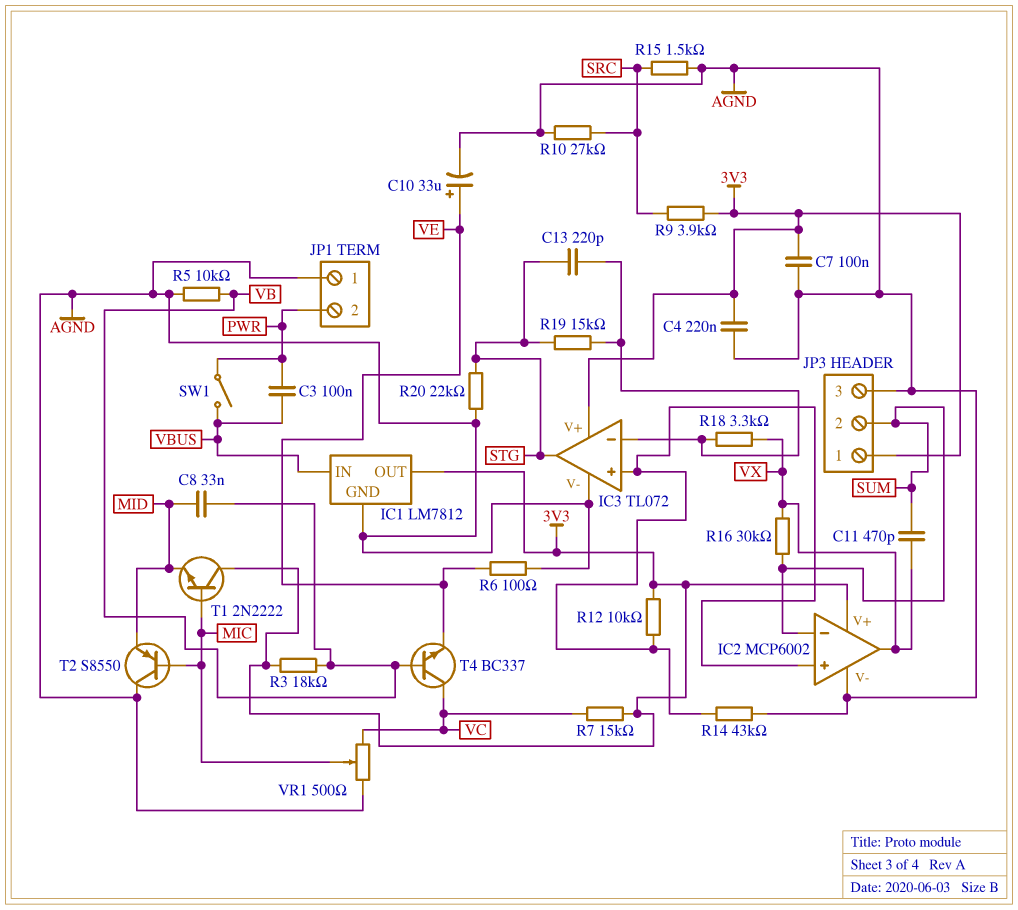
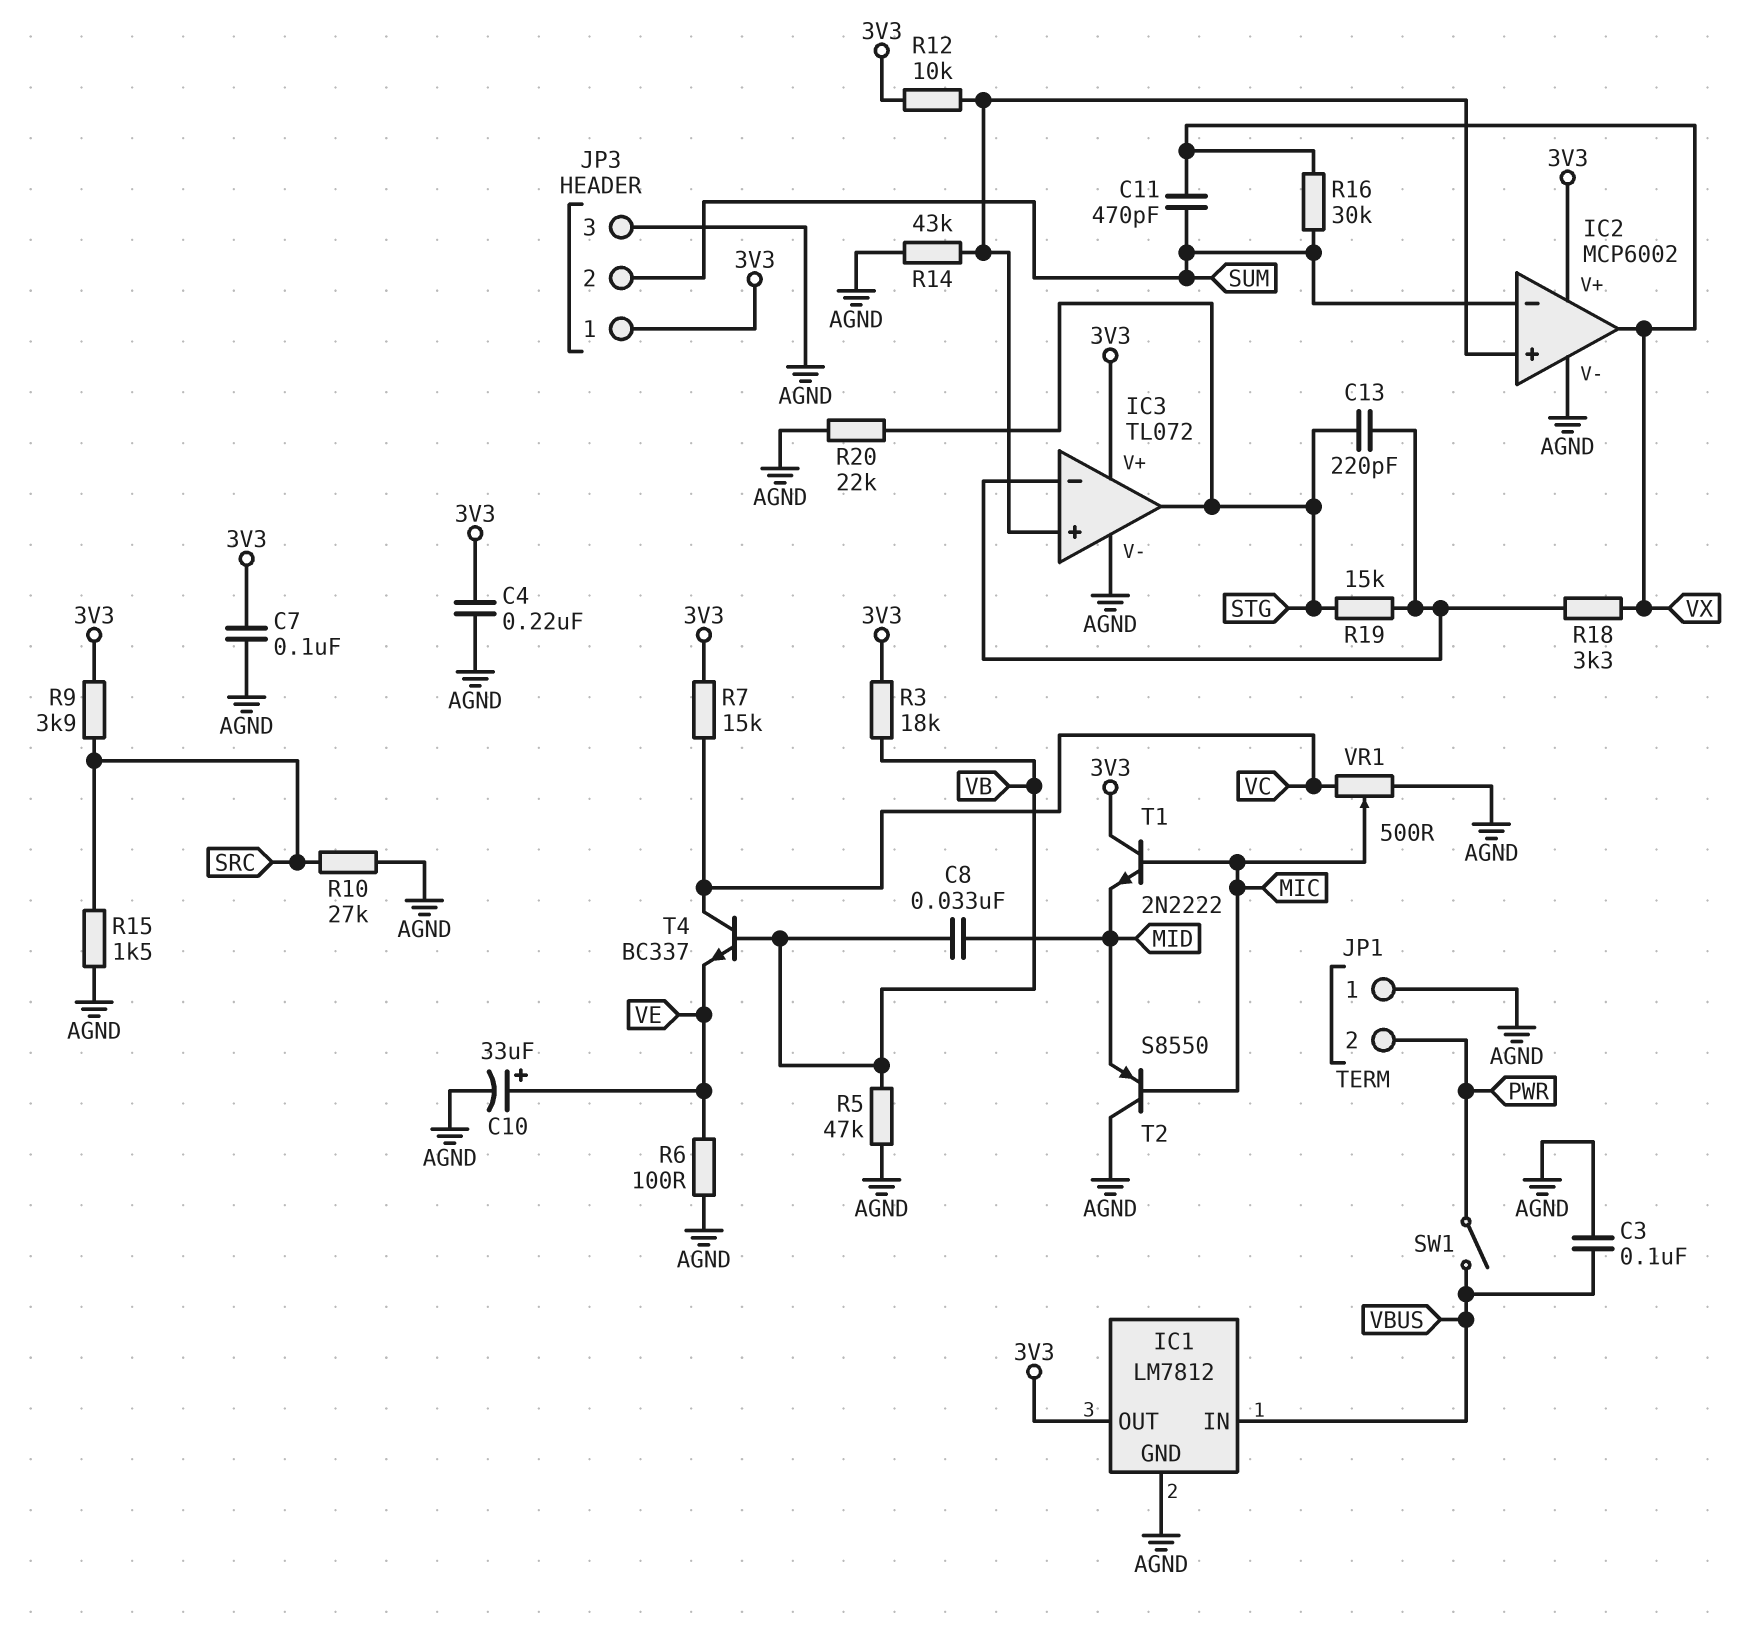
C3: 100nF (PWR, VBUS) -> 100nF (AGND, VBUS)
R5: 10k (AGND, VB) -> 47k (AGND, VB)

